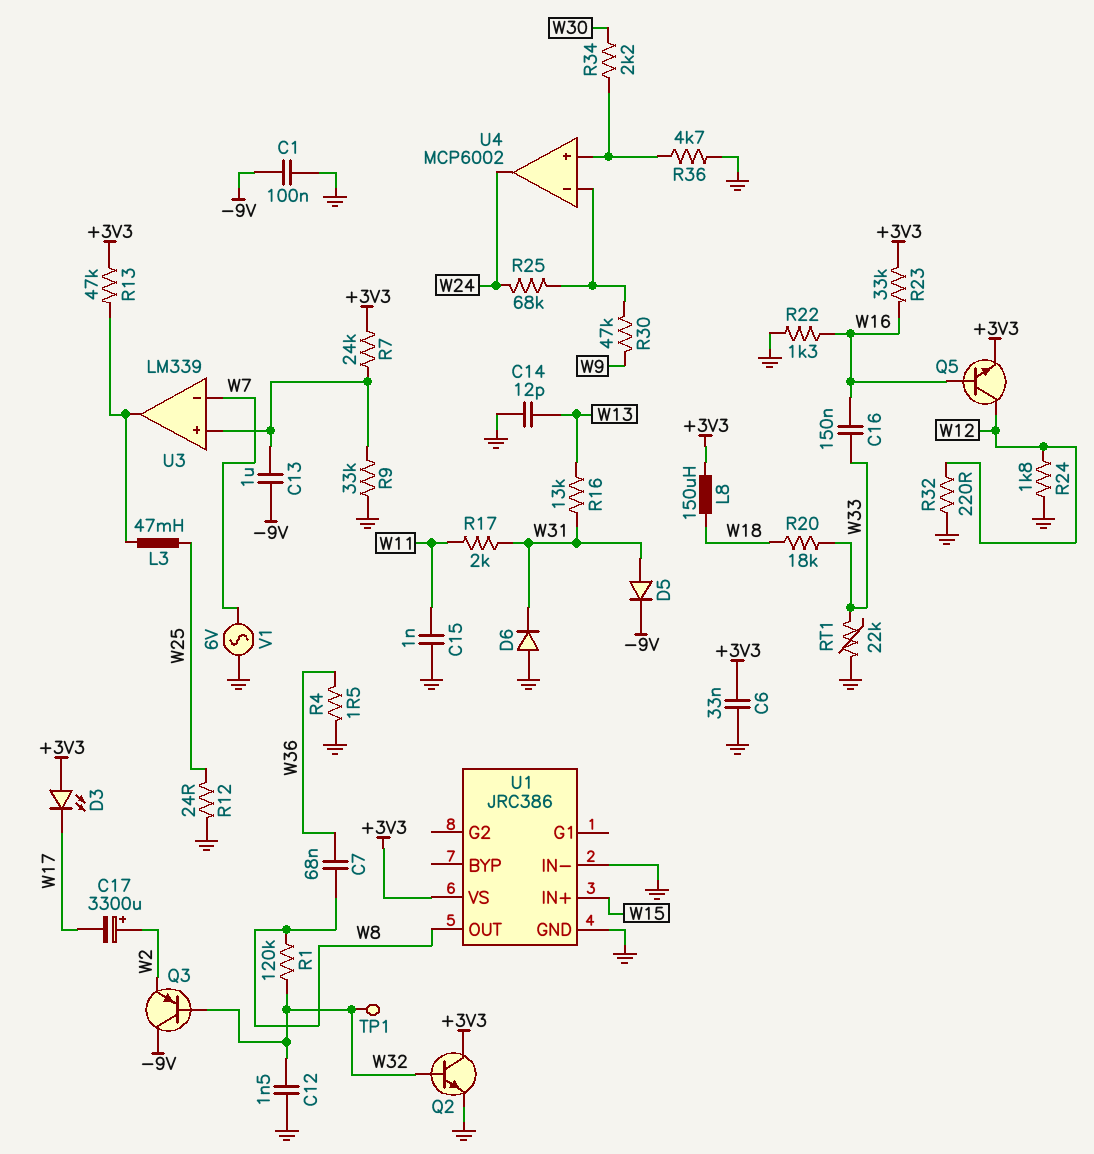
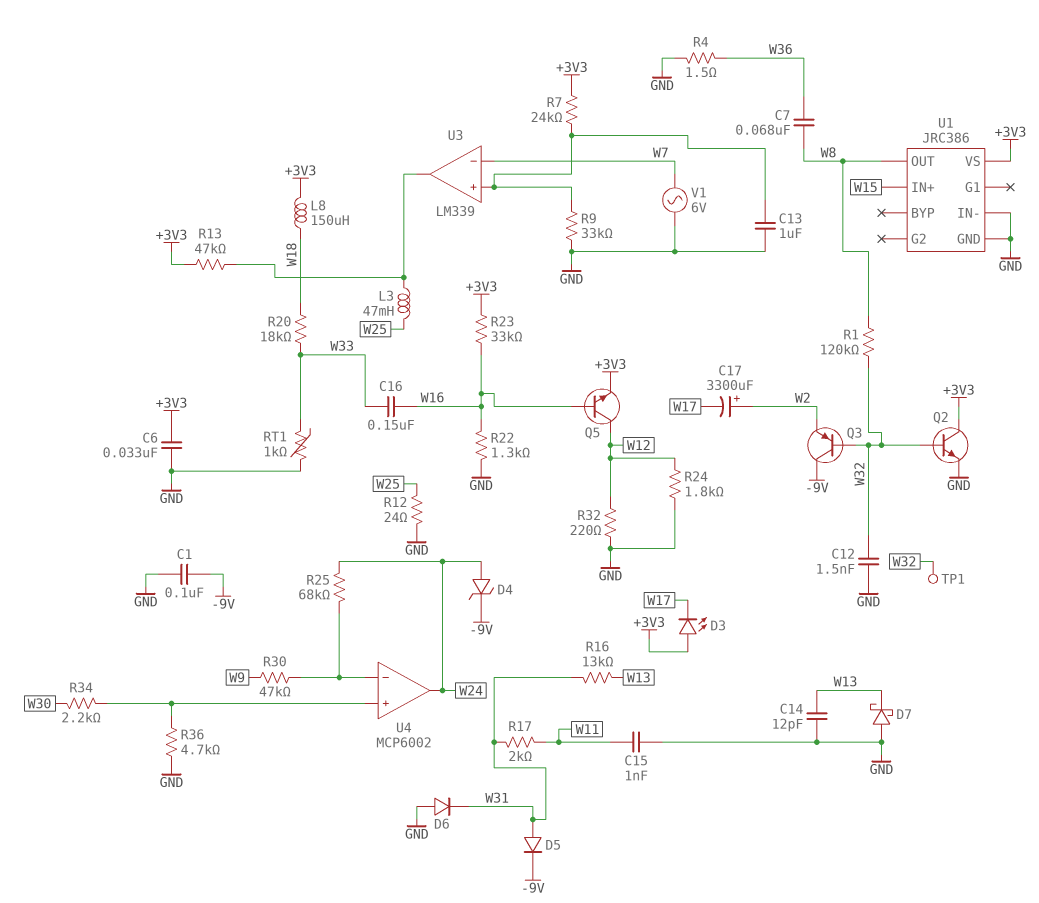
C13: 1uF (-9V, U3/in+) -> 1uF (GND, U3/in+)
D4: none -> zener (A W24, K -9V)
D7: none -> schottky (A GND, K W13)
RT1: 22k (GND, W33) -> 1k (GND, W33)

